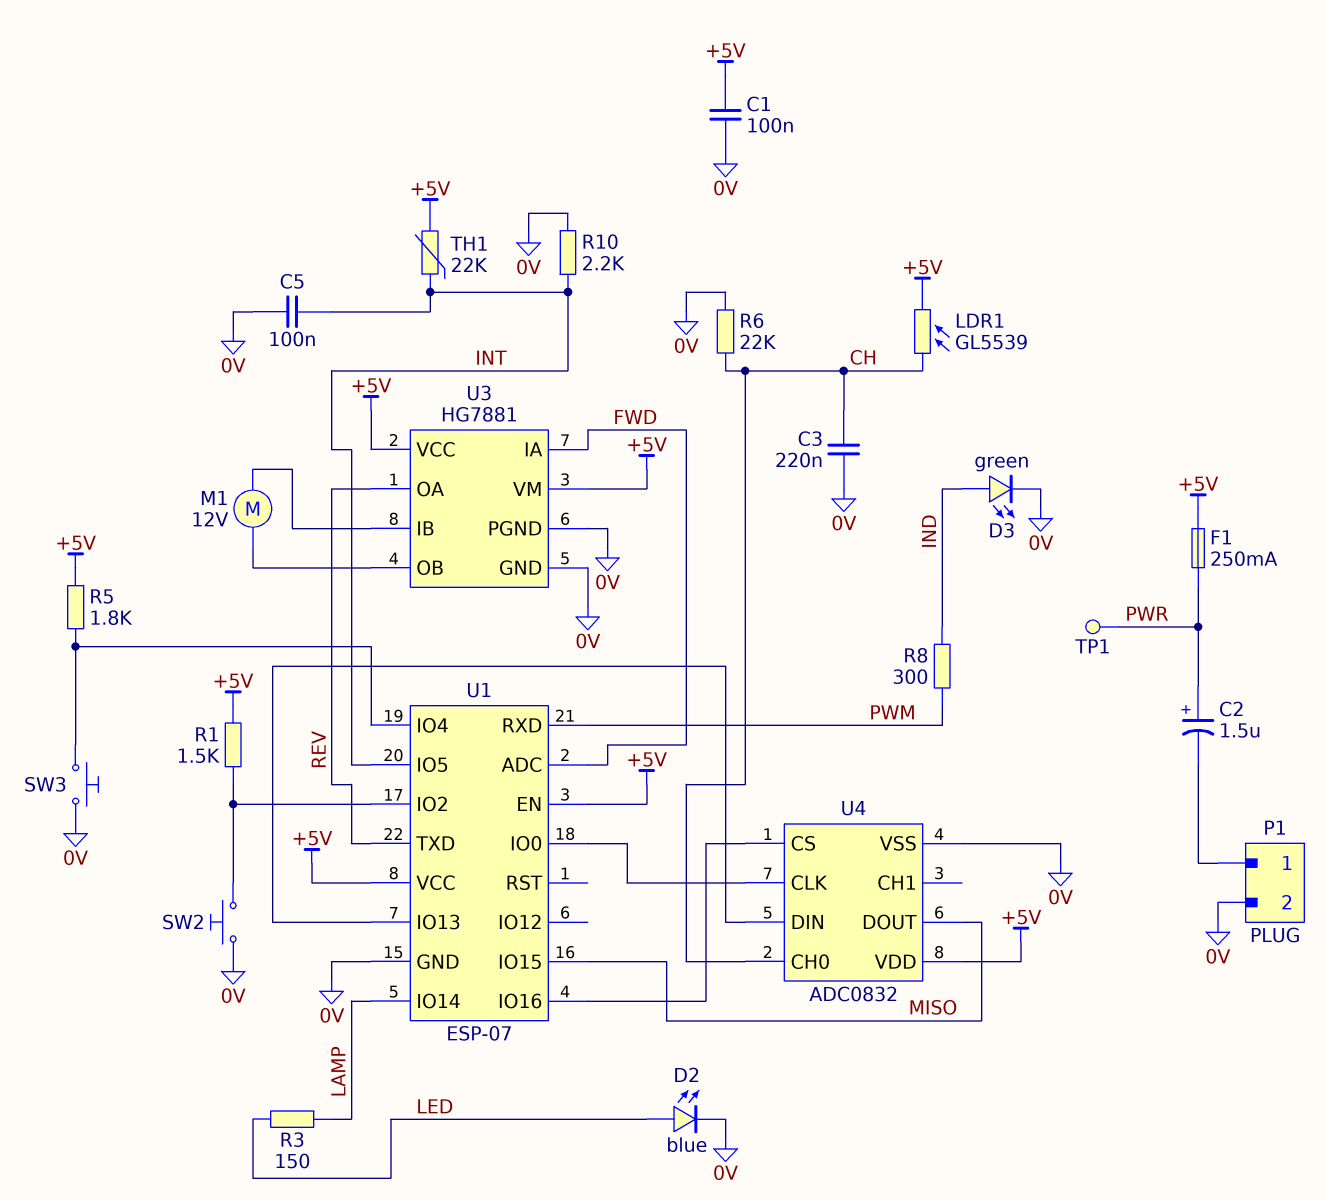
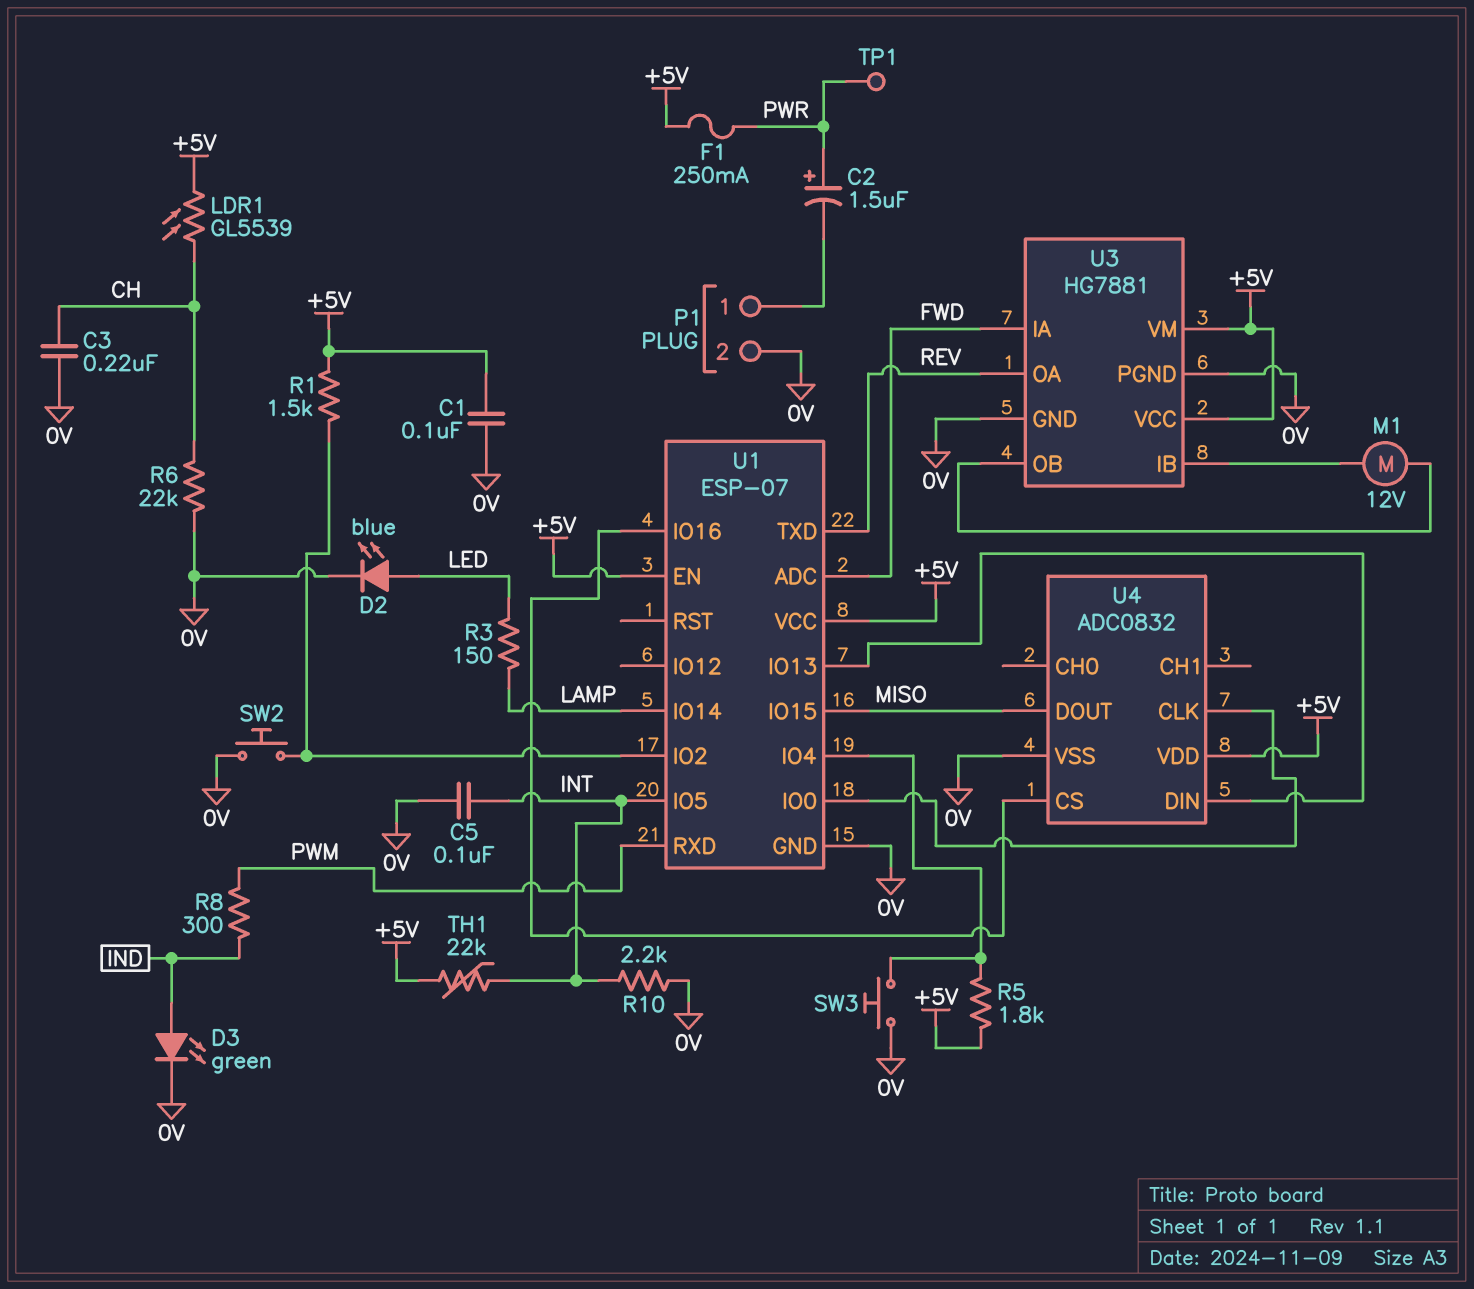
U4 pin CH0: CH -> none

